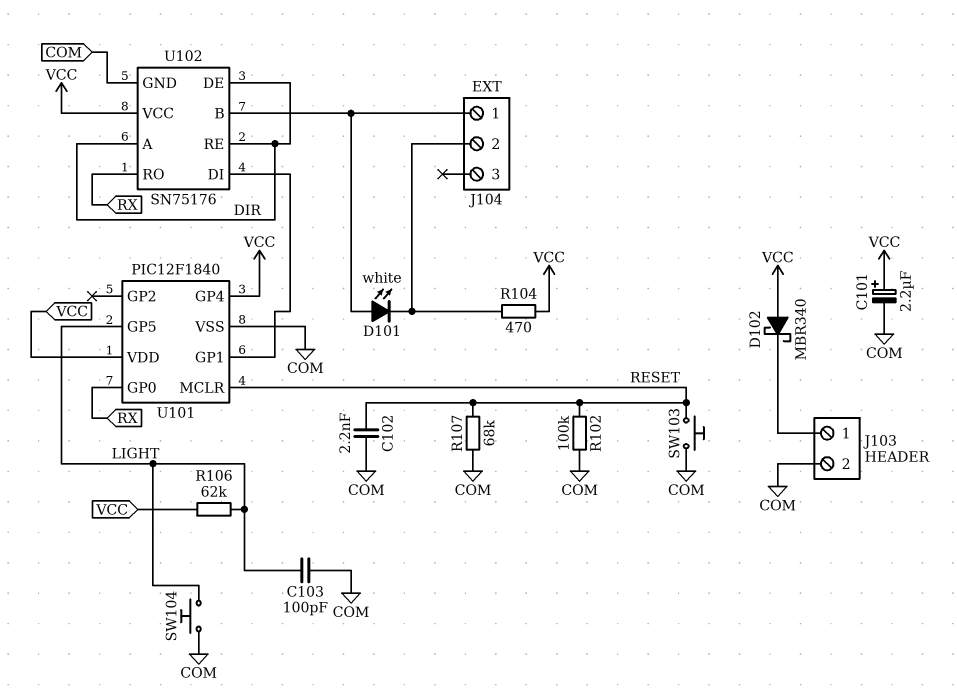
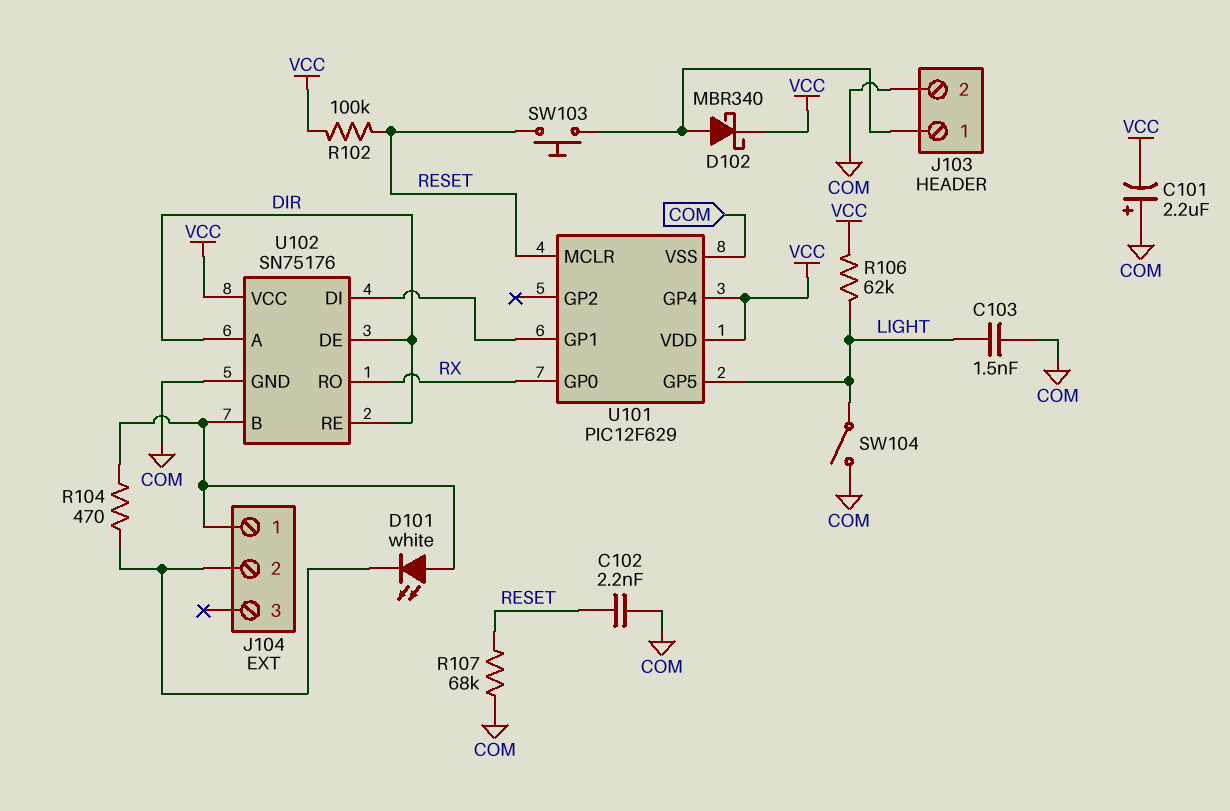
C101: 2.2uF (plus VCC, minus COM) -> 2.2uF (plus COM, minus VCC)
C103: 100pF (COM, LIGHT) -> 1.5nF (COM, LIGHT)
D102: schottky MBR340 (A VCC, K J103/1) -> schottky MBR340 (A J103/1, K VCC)
R102: 100k (COM, RESET) -> 100k (RESET, VCC)
R104: 470 (J104/2, VCC) -> 470 (J104/1, J104/2)
SW103: button (COM, RESET) -> button (J103/1, RESET)
SW104: button (COM, LIGHT) -> switch (COM, LIGHT)
U101: PIC12F1840 -> PIC12F629

